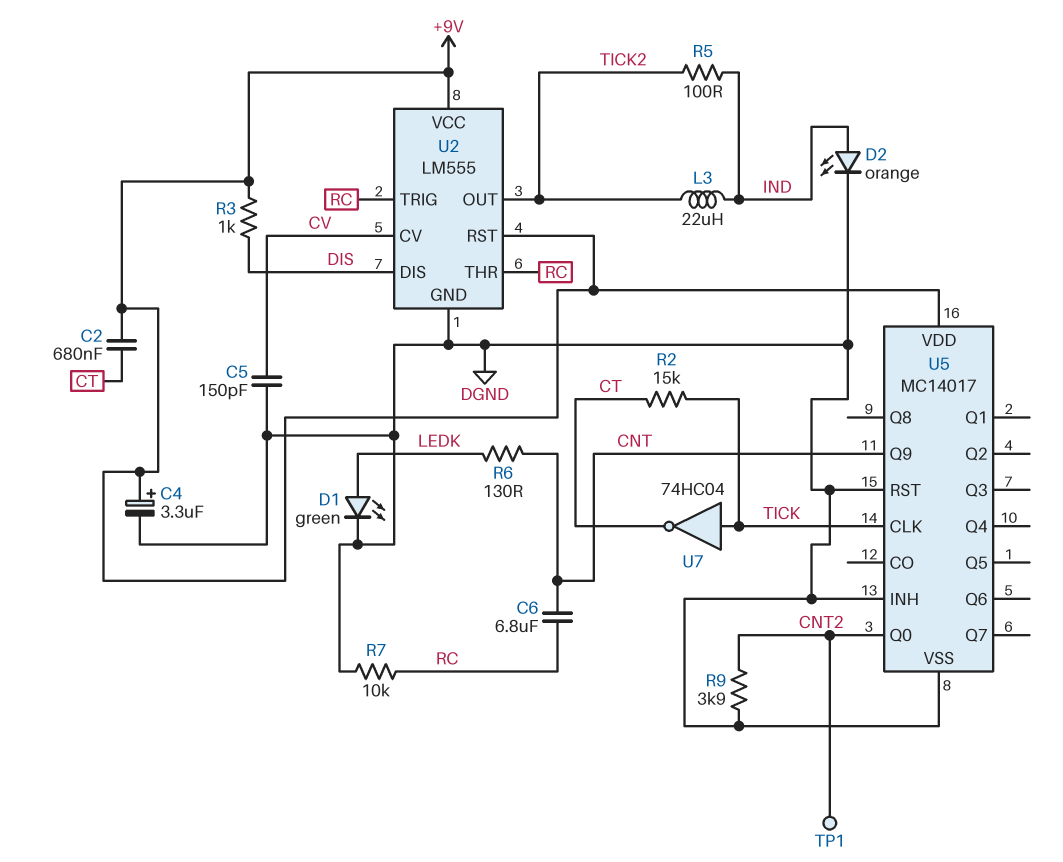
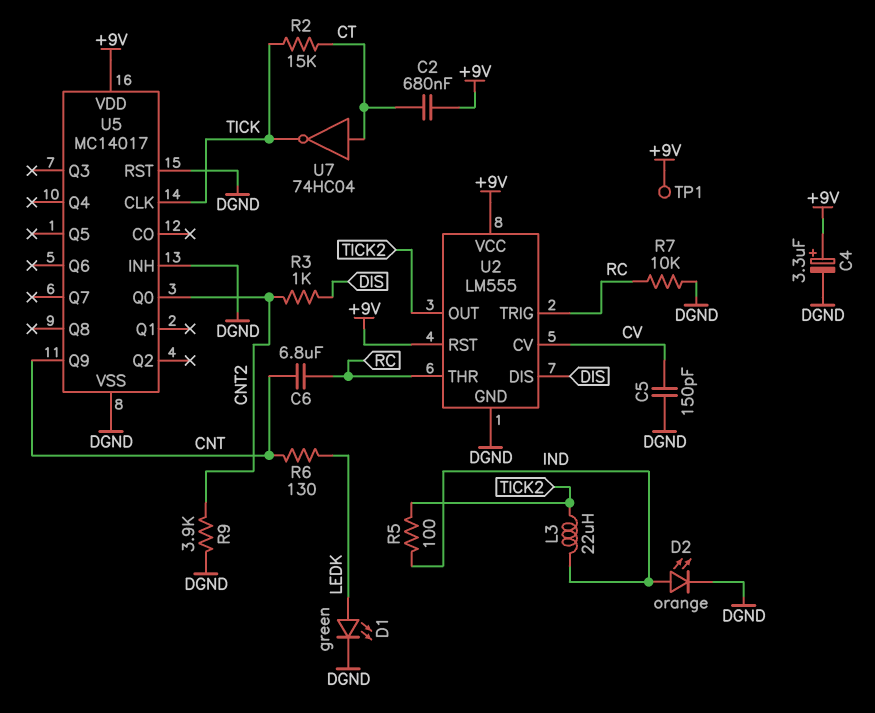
R3: 1k (+9V, DIS) -> 1k (CNT2, DIS)
TP1: test point (CNT2) -> test point (+9V)
U7: NOT 74HC04 (in TICK, out CT) -> NOT 74HC04 (in CT, out TICK)

